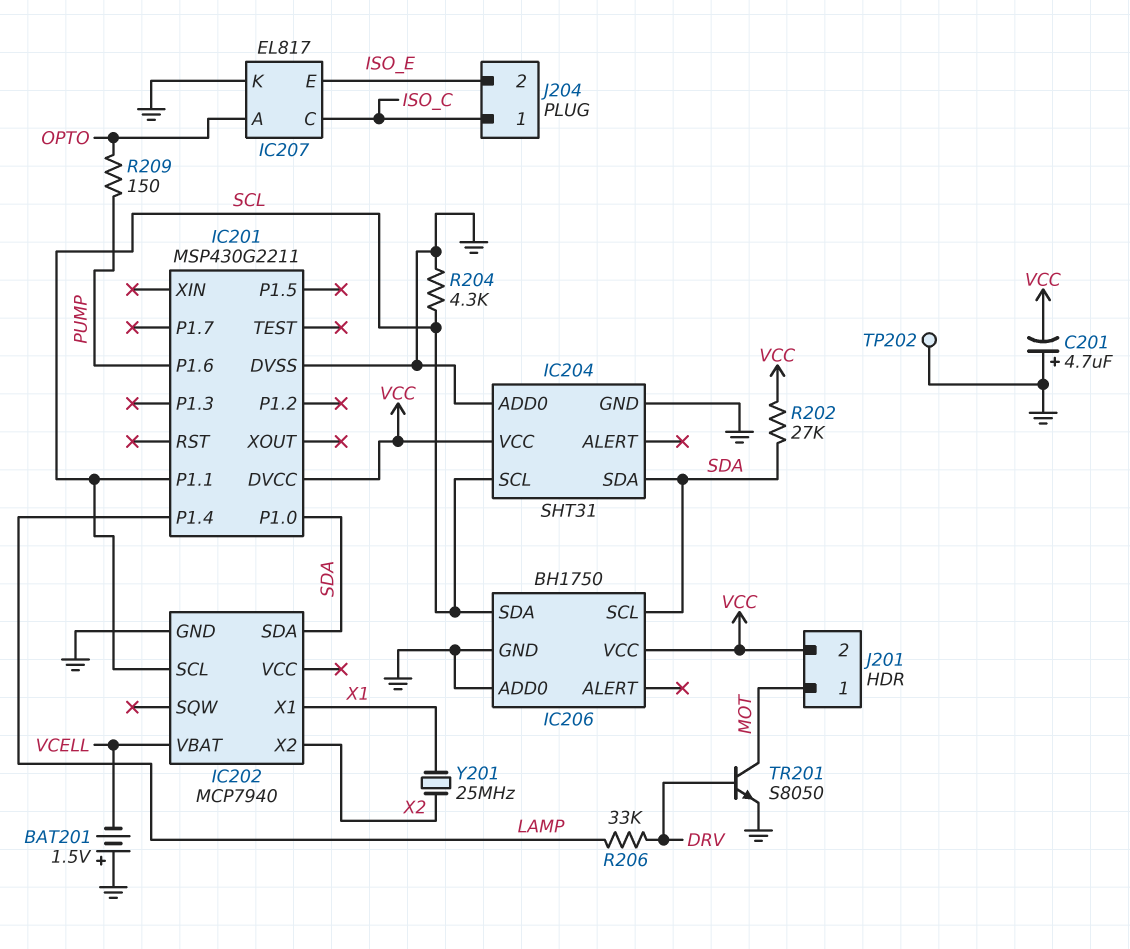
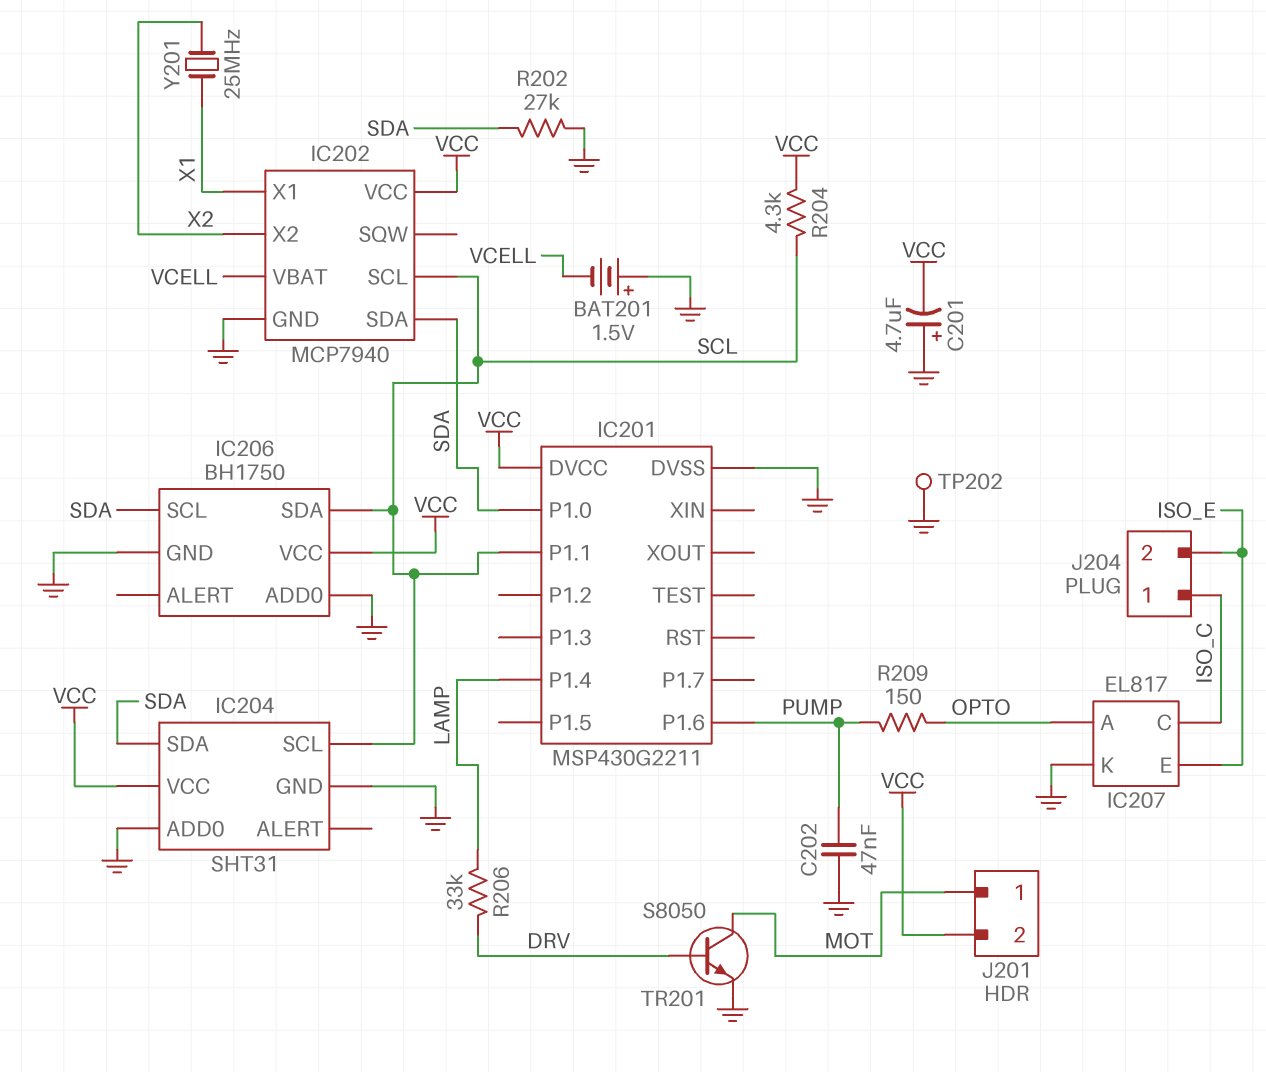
C202: none -> 47nF (GND, PUMP)
IC202 pin VCC: none -> VCC
R202: 27k (SDA, VCC) -> 27k (GND, SDA)
R204: 4.3k (GND, SCL) -> 4.3k (SCL, VCC)

